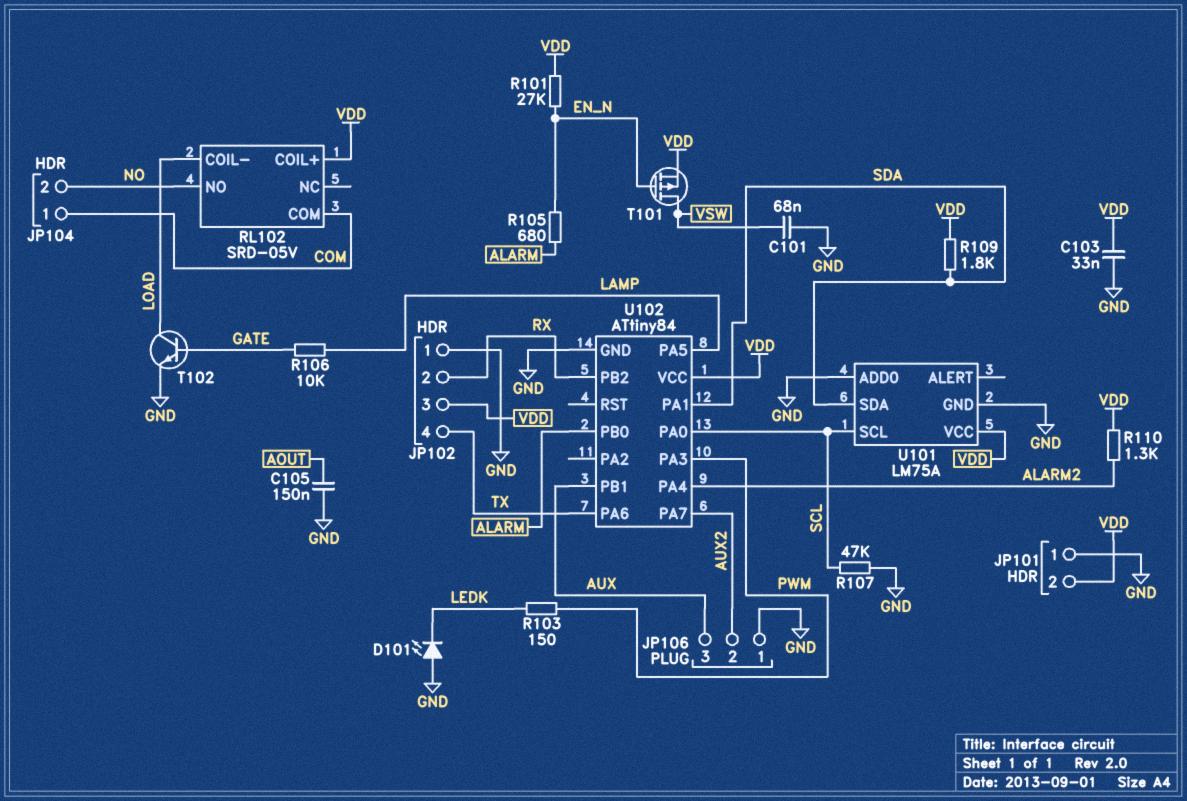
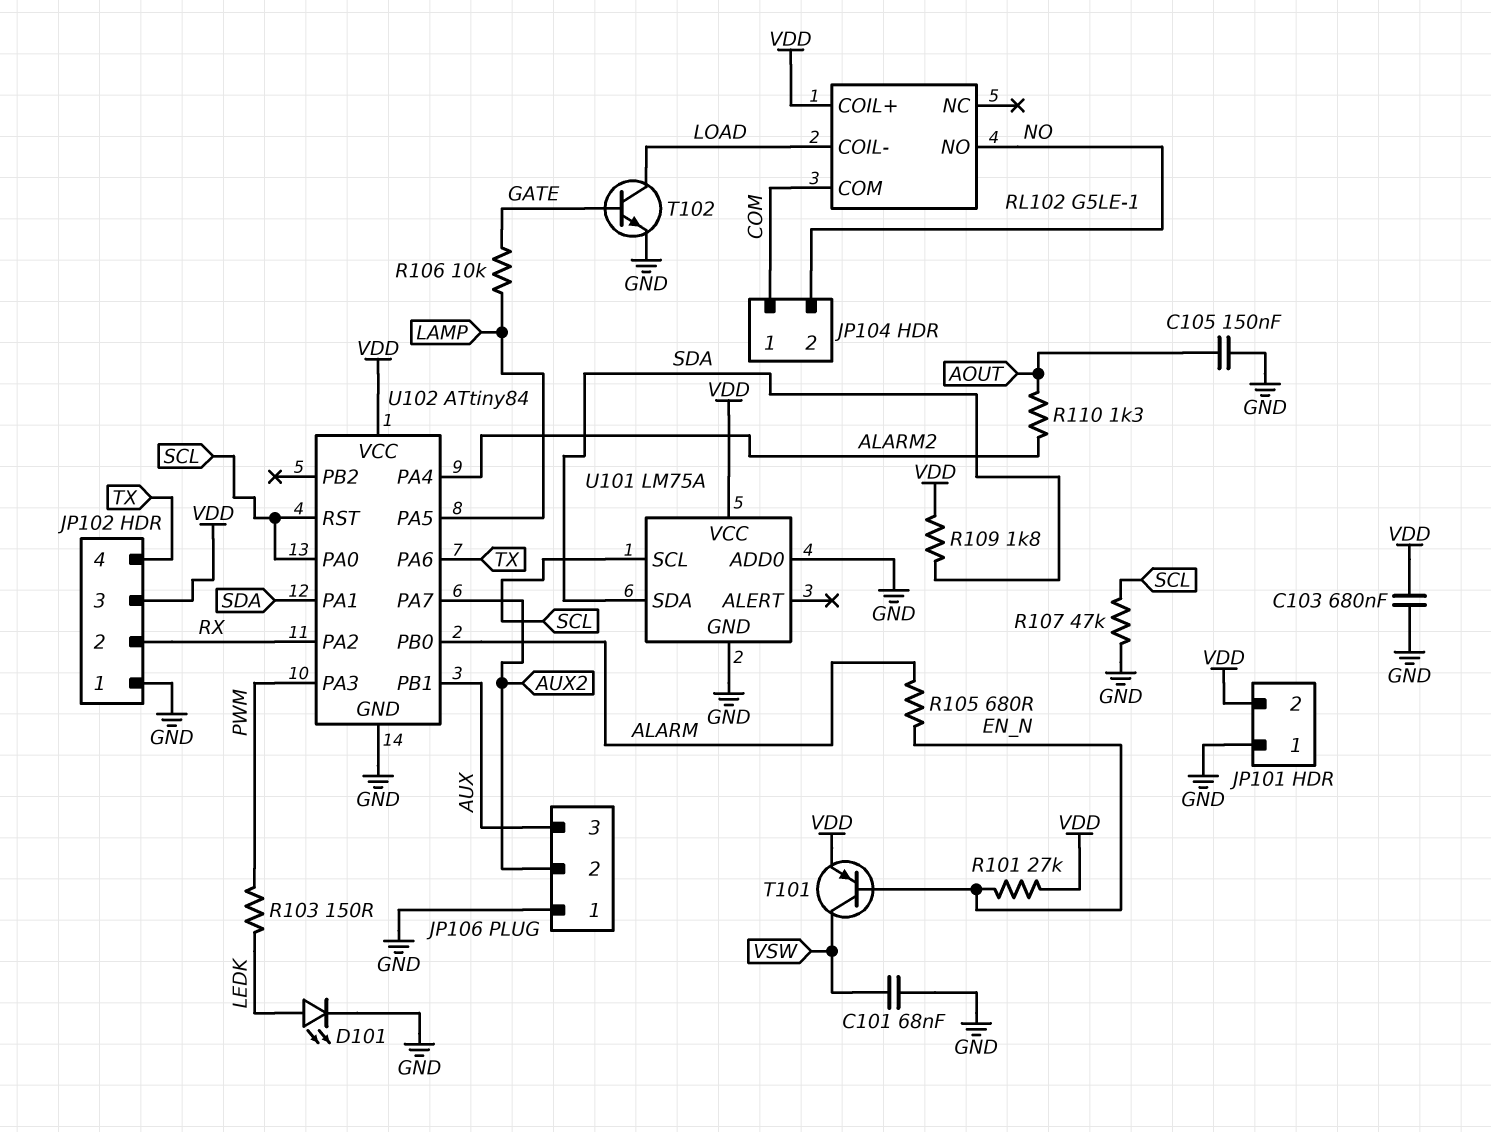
C103: 33nF (GND, VDD) -> 680nF (GND, VDD)
D101: LED (A GND, K LEDK) -> LED (A LEDK, K GND)
R110: 1.3k (ALARM2, VDD) -> 1.3k (ALARM2, AOUT)
RL102: SRD-05V -> G5LE-1
T101: PMOS (G EN_N, D VSW, S VDD) -> PNP (B EN_N, C VSW, E VDD)
U102 pin PA2: none -> RX
U102 pin PB2: RX -> none
U102 pin RST: none -> SCL

